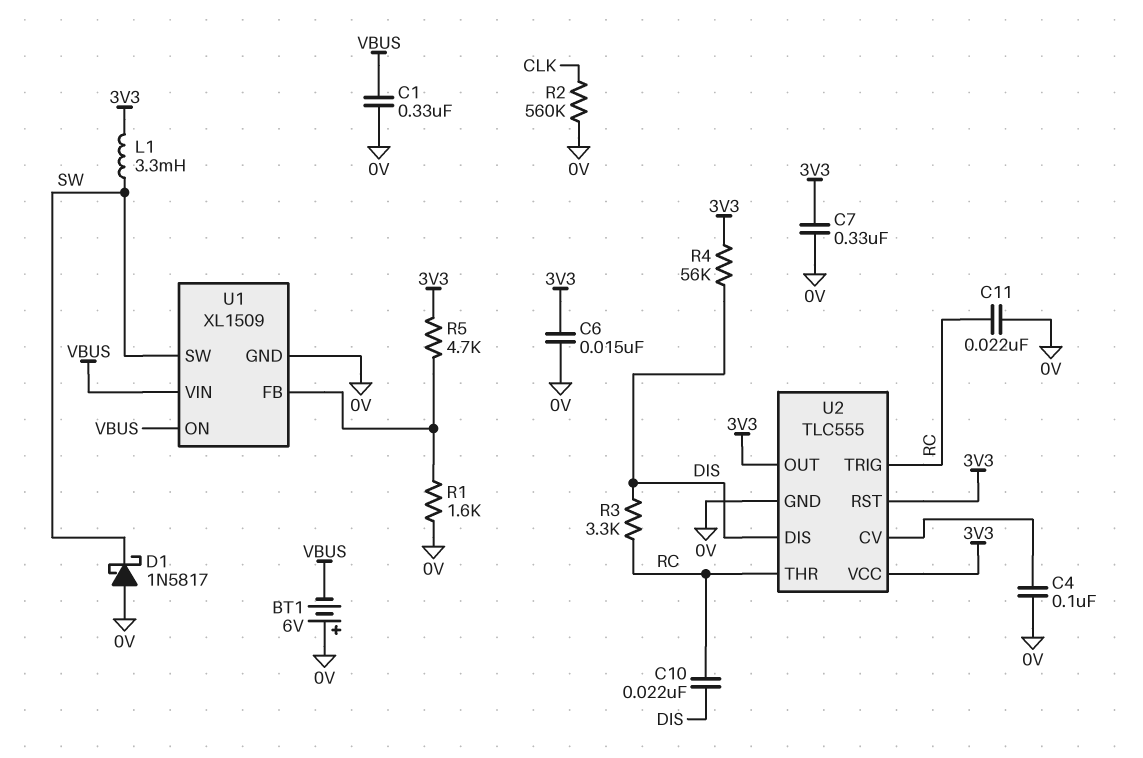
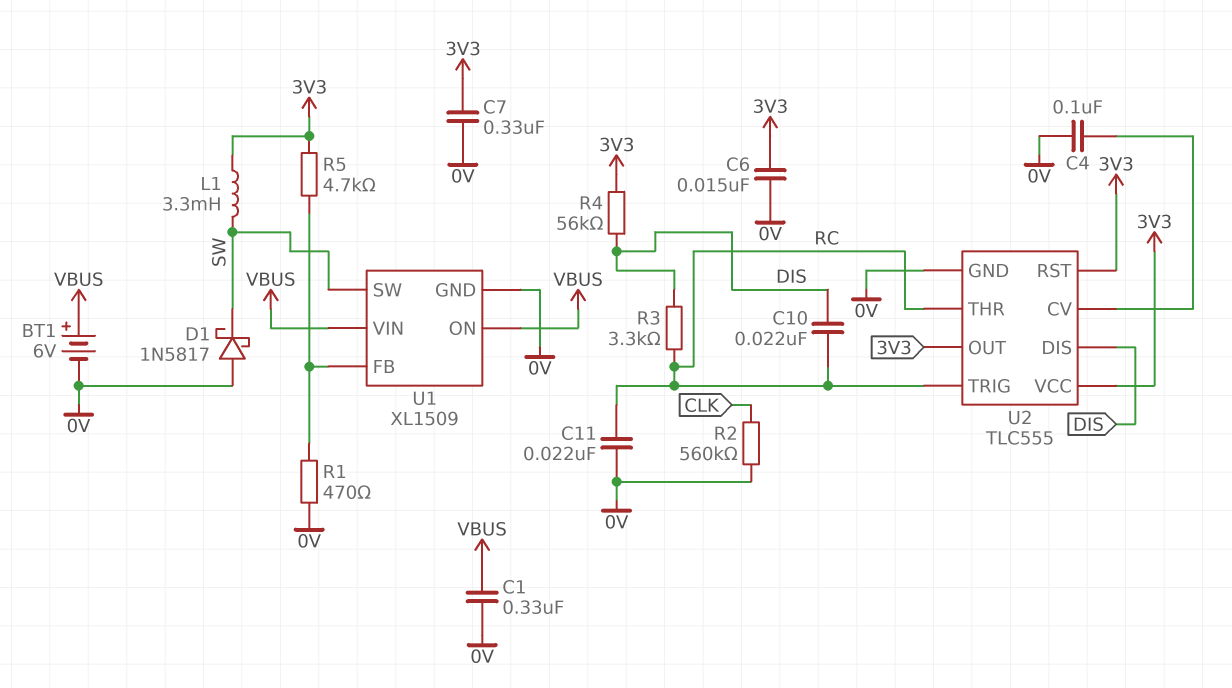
BT1: 6V (plus 0V, minus VBUS) -> 6V (plus VBUS, minus 0V)
R1: 1.6k (0V, U1/FB) -> 470 (0V, U1/FB)

